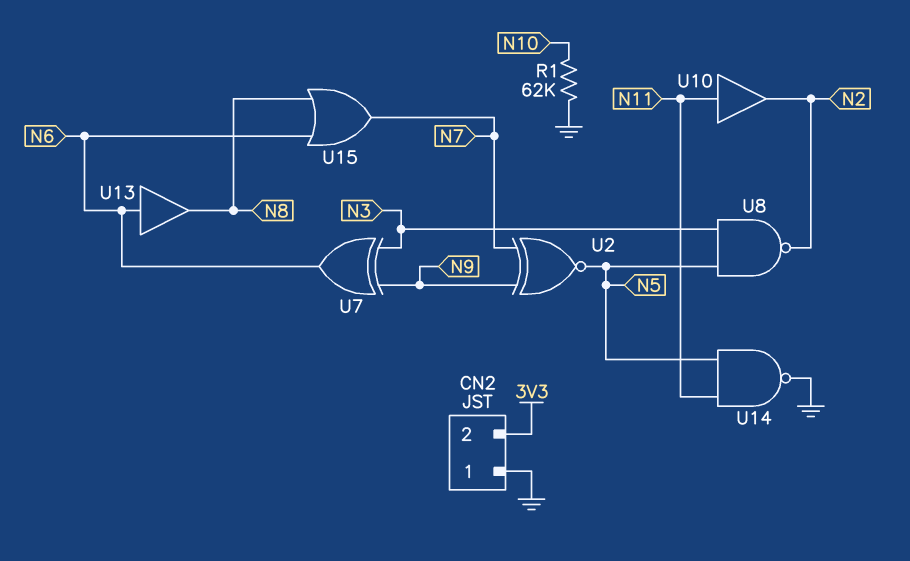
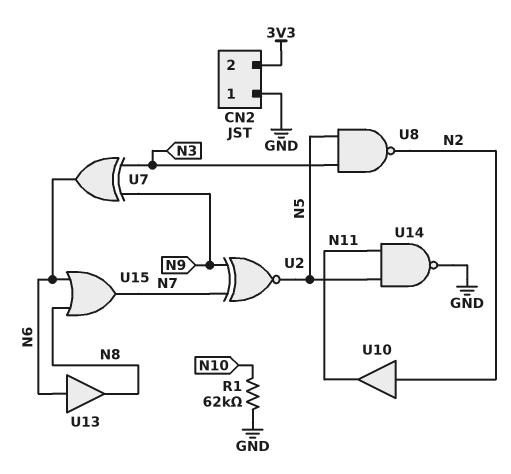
U10: buffer (in N11, out N2) -> buffer (in N2, out N11)

